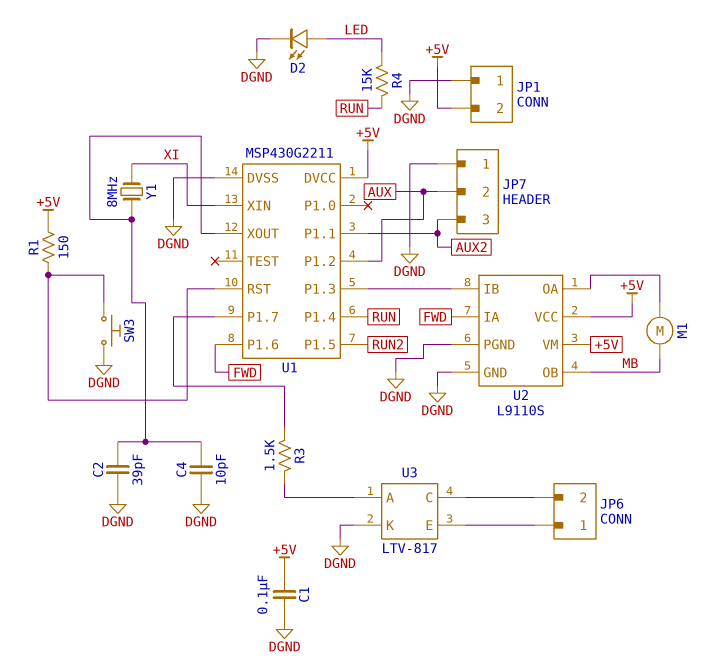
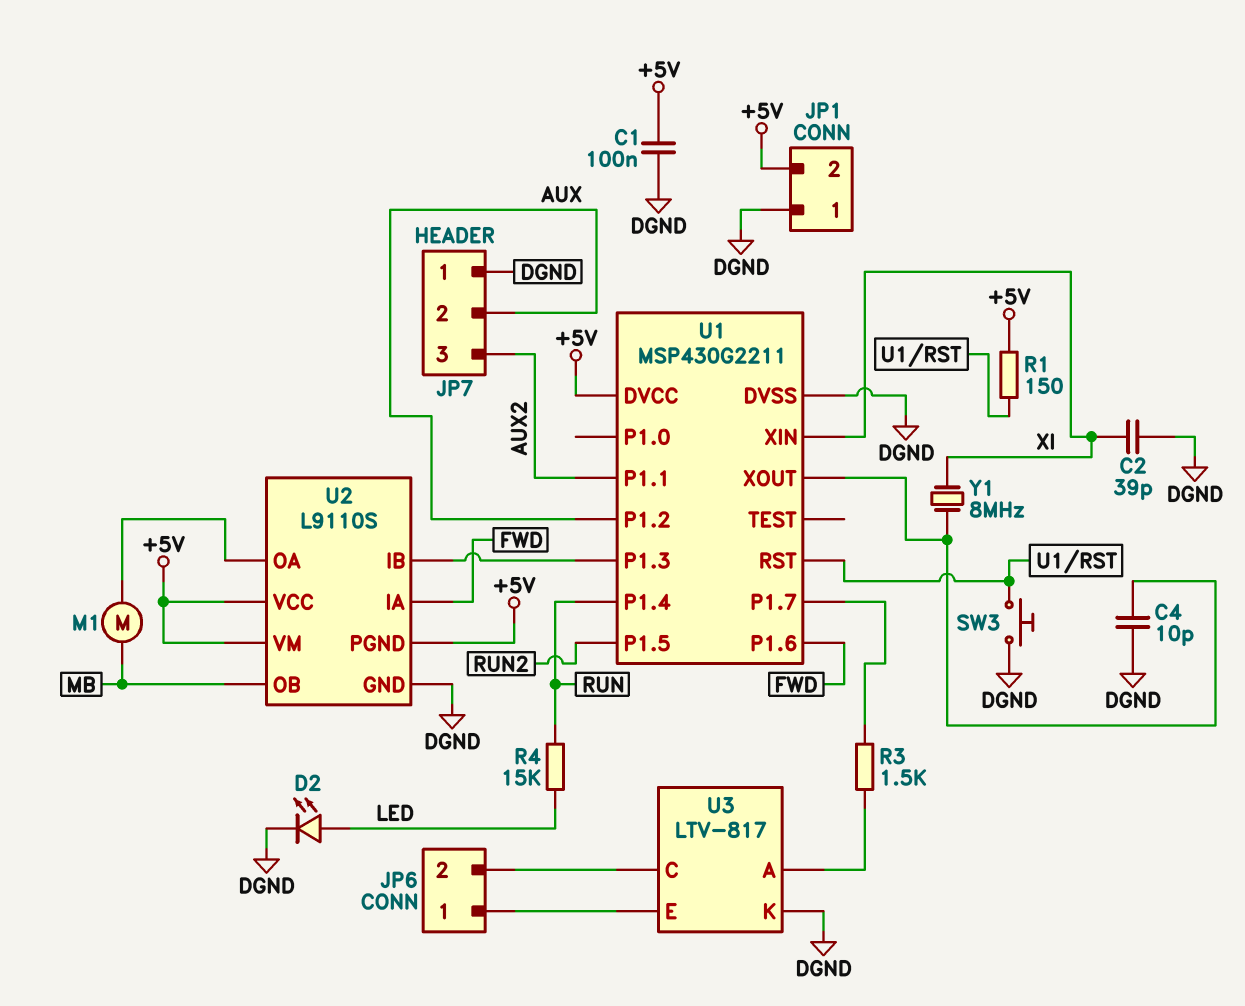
C2: 39pF (DGND, U1/XOUT) -> 39pF (DGND, XI)
U2 pin PGND: DGND -> +5V

